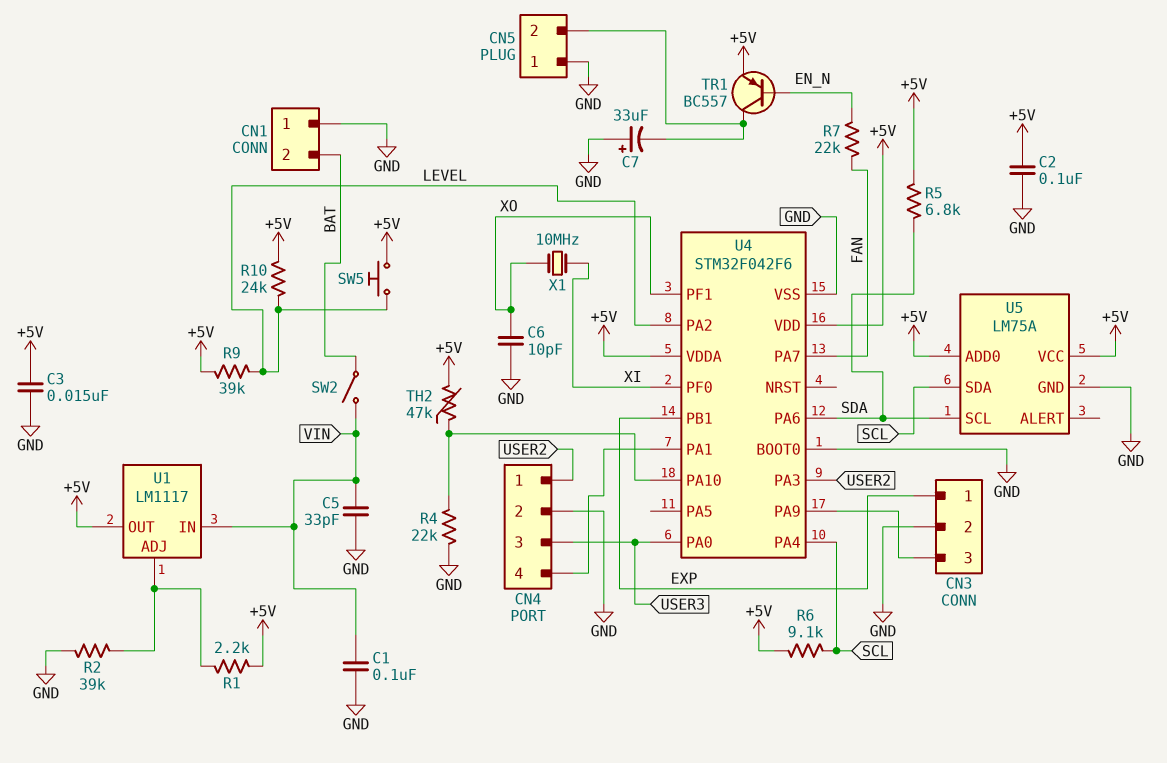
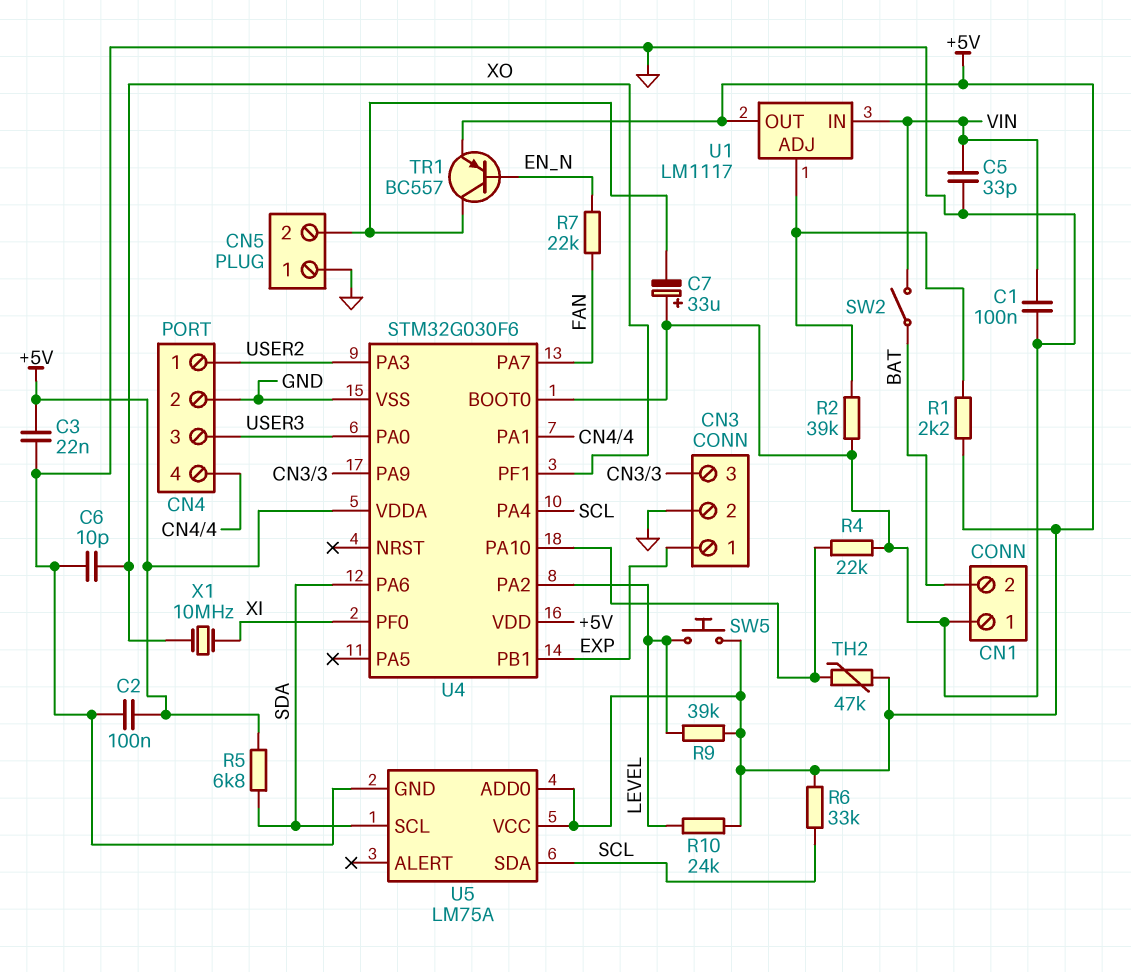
C3: 15nF (+5V, GND) -> 22nF (+5V, GND)
R6: 9.1k (+5V, SCL) -> 33k (+5V, SCL)
U4: STM32F042F6 -> STM32G030F6

